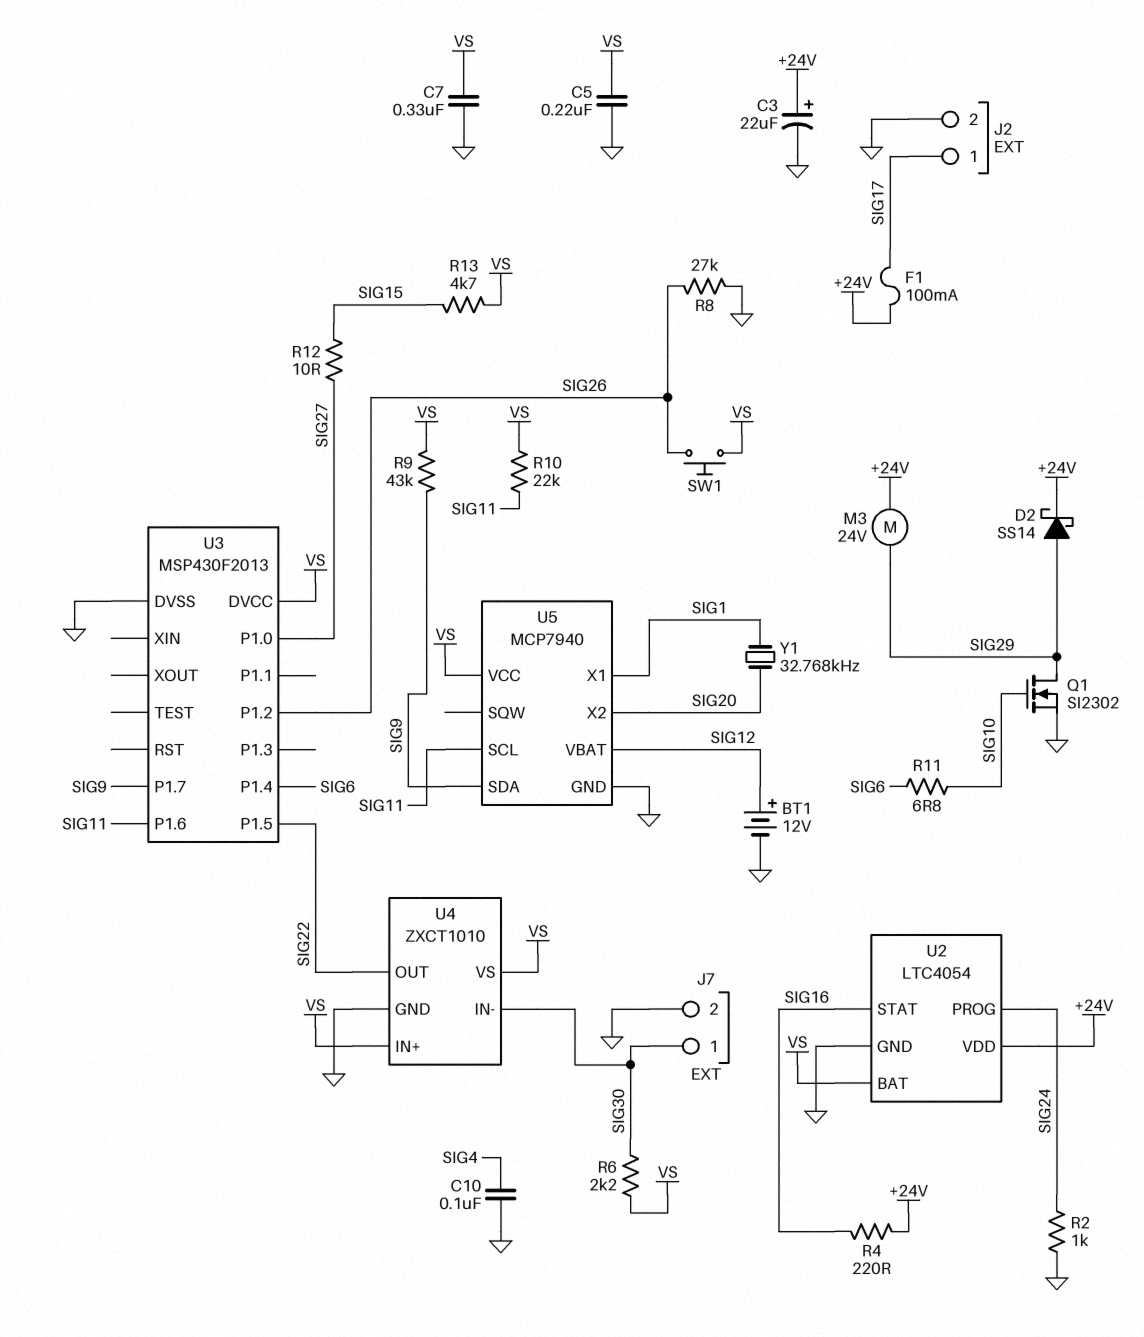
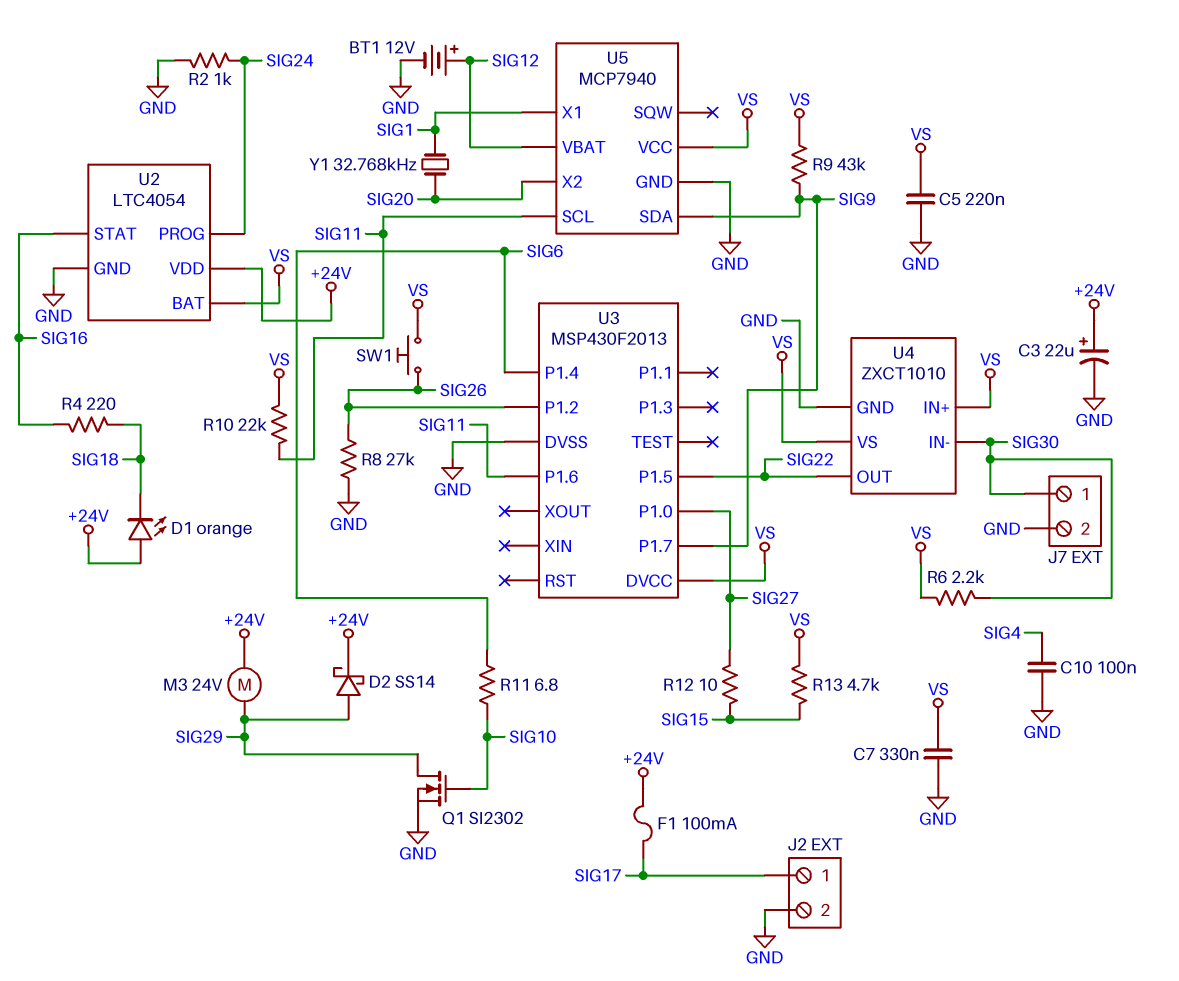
D1: none -> LED orange (A +24V, K SIG18)
R4: 220 (+24V, SIG16) -> 220 (SIG16, SIG18)

